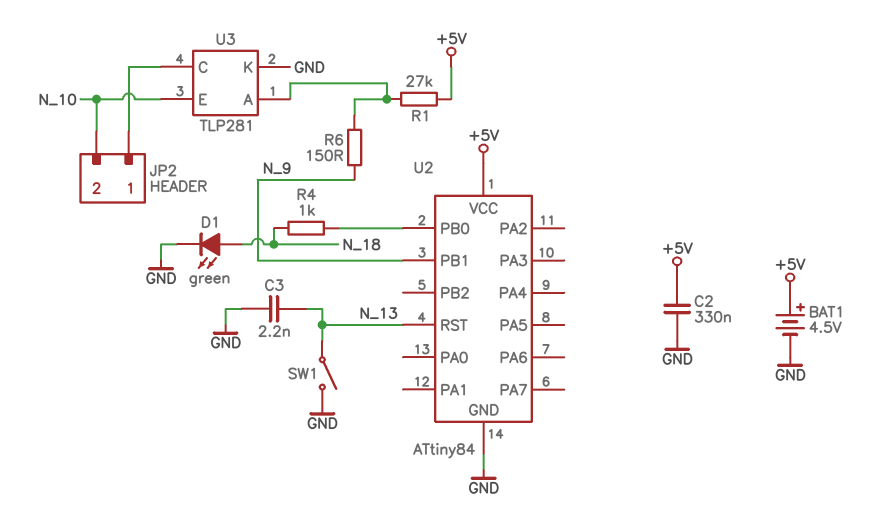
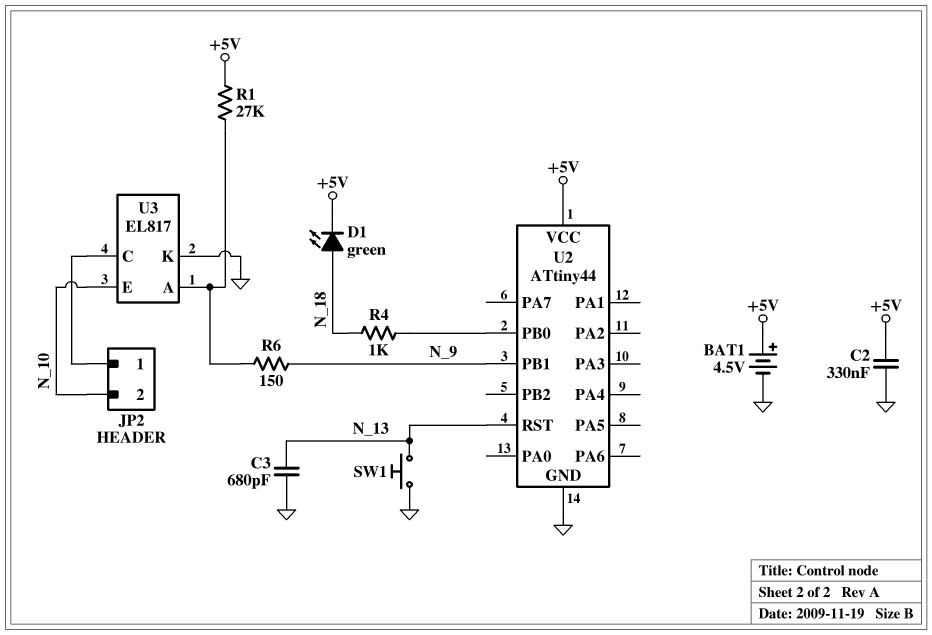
C3: 2.2nF (GND, N_13) -> 680pF (GND, N_13)
D1: LED green (A N_18, K GND) -> LED green (A N_18, K +5V)
SW1: switch (GND, N_13) -> button (GND, N_13)
U2: ATtiny84 -> ATtiny44
U3: TLP281 -> EL817

